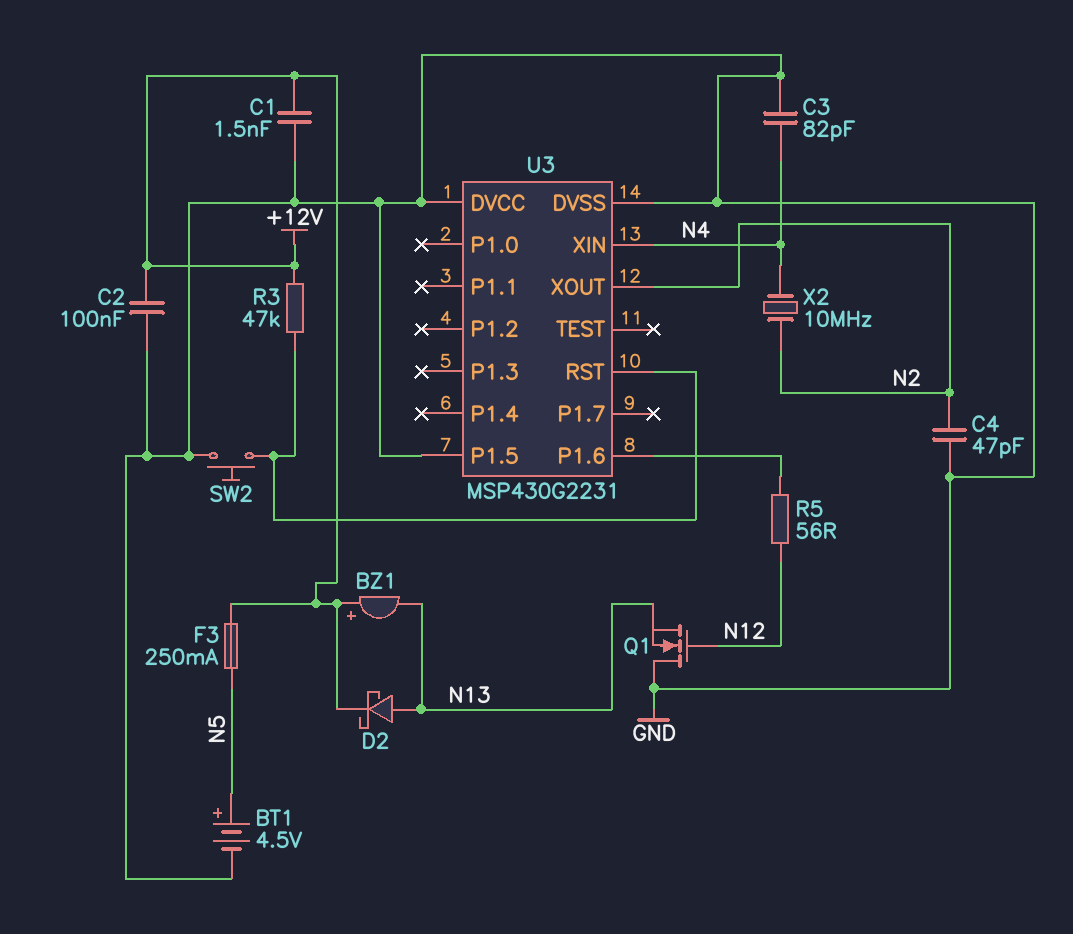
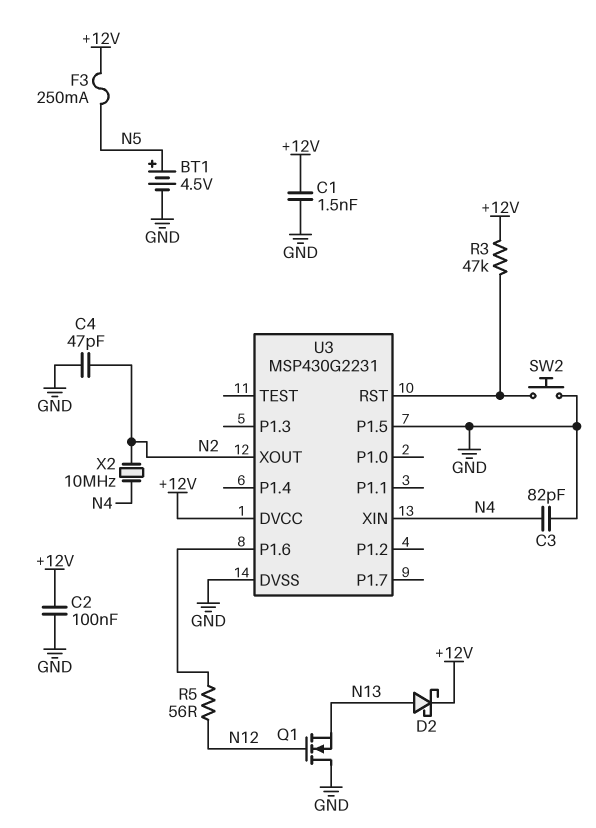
BZ1: buzzer (plus +12V, minus N13) -> none
U3 pin DVCC: GND -> +12V

